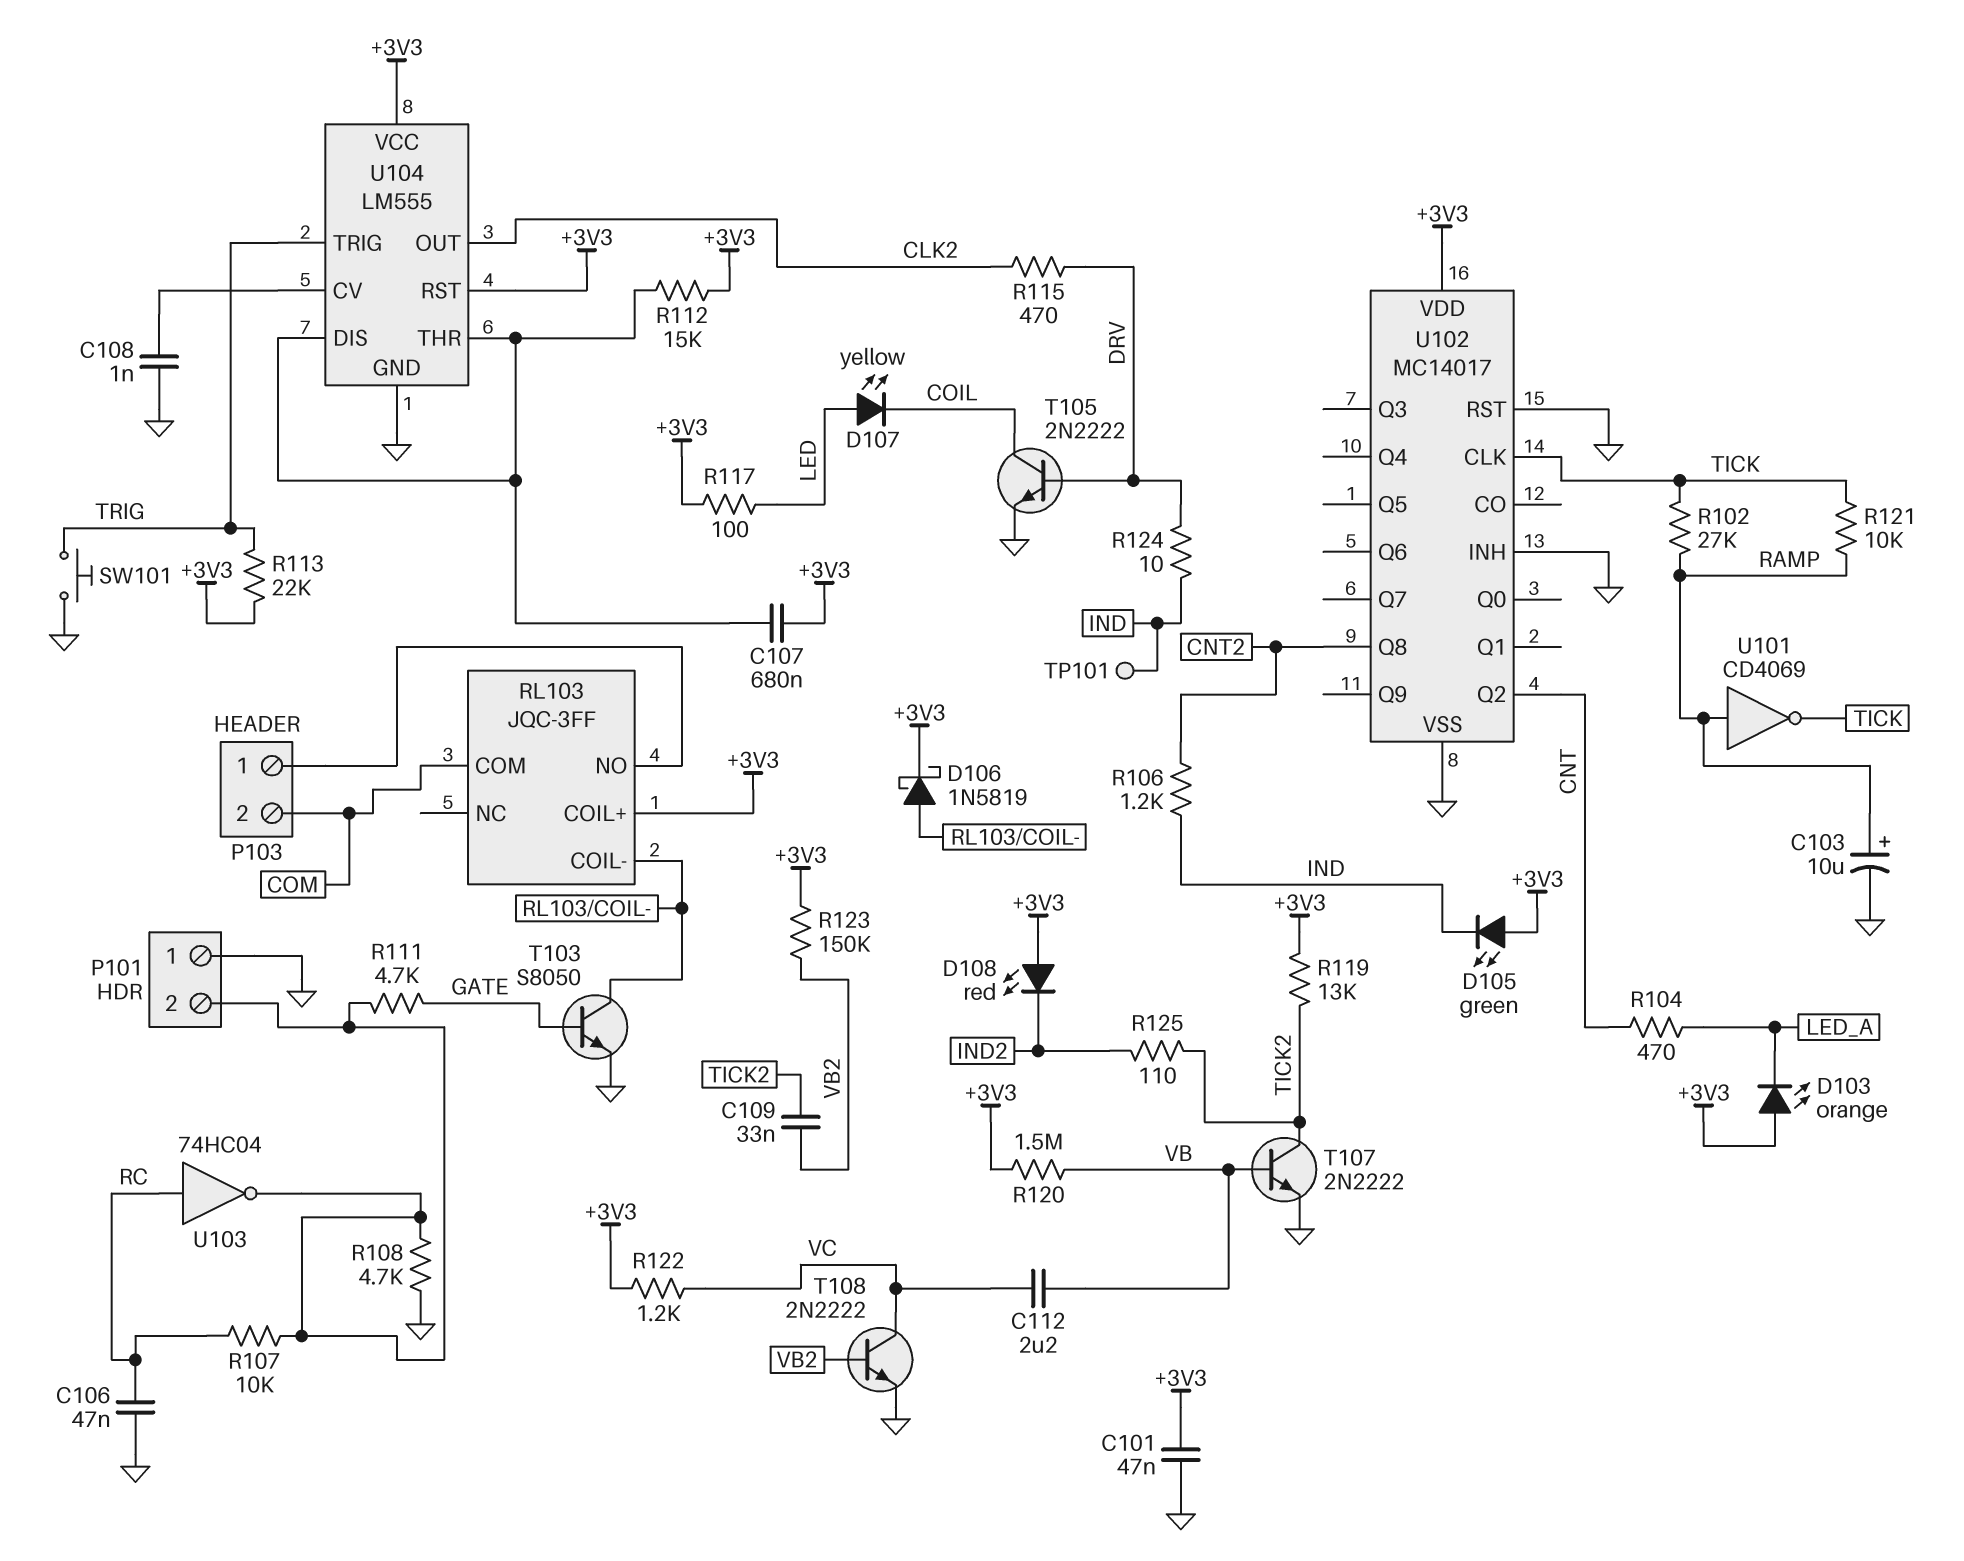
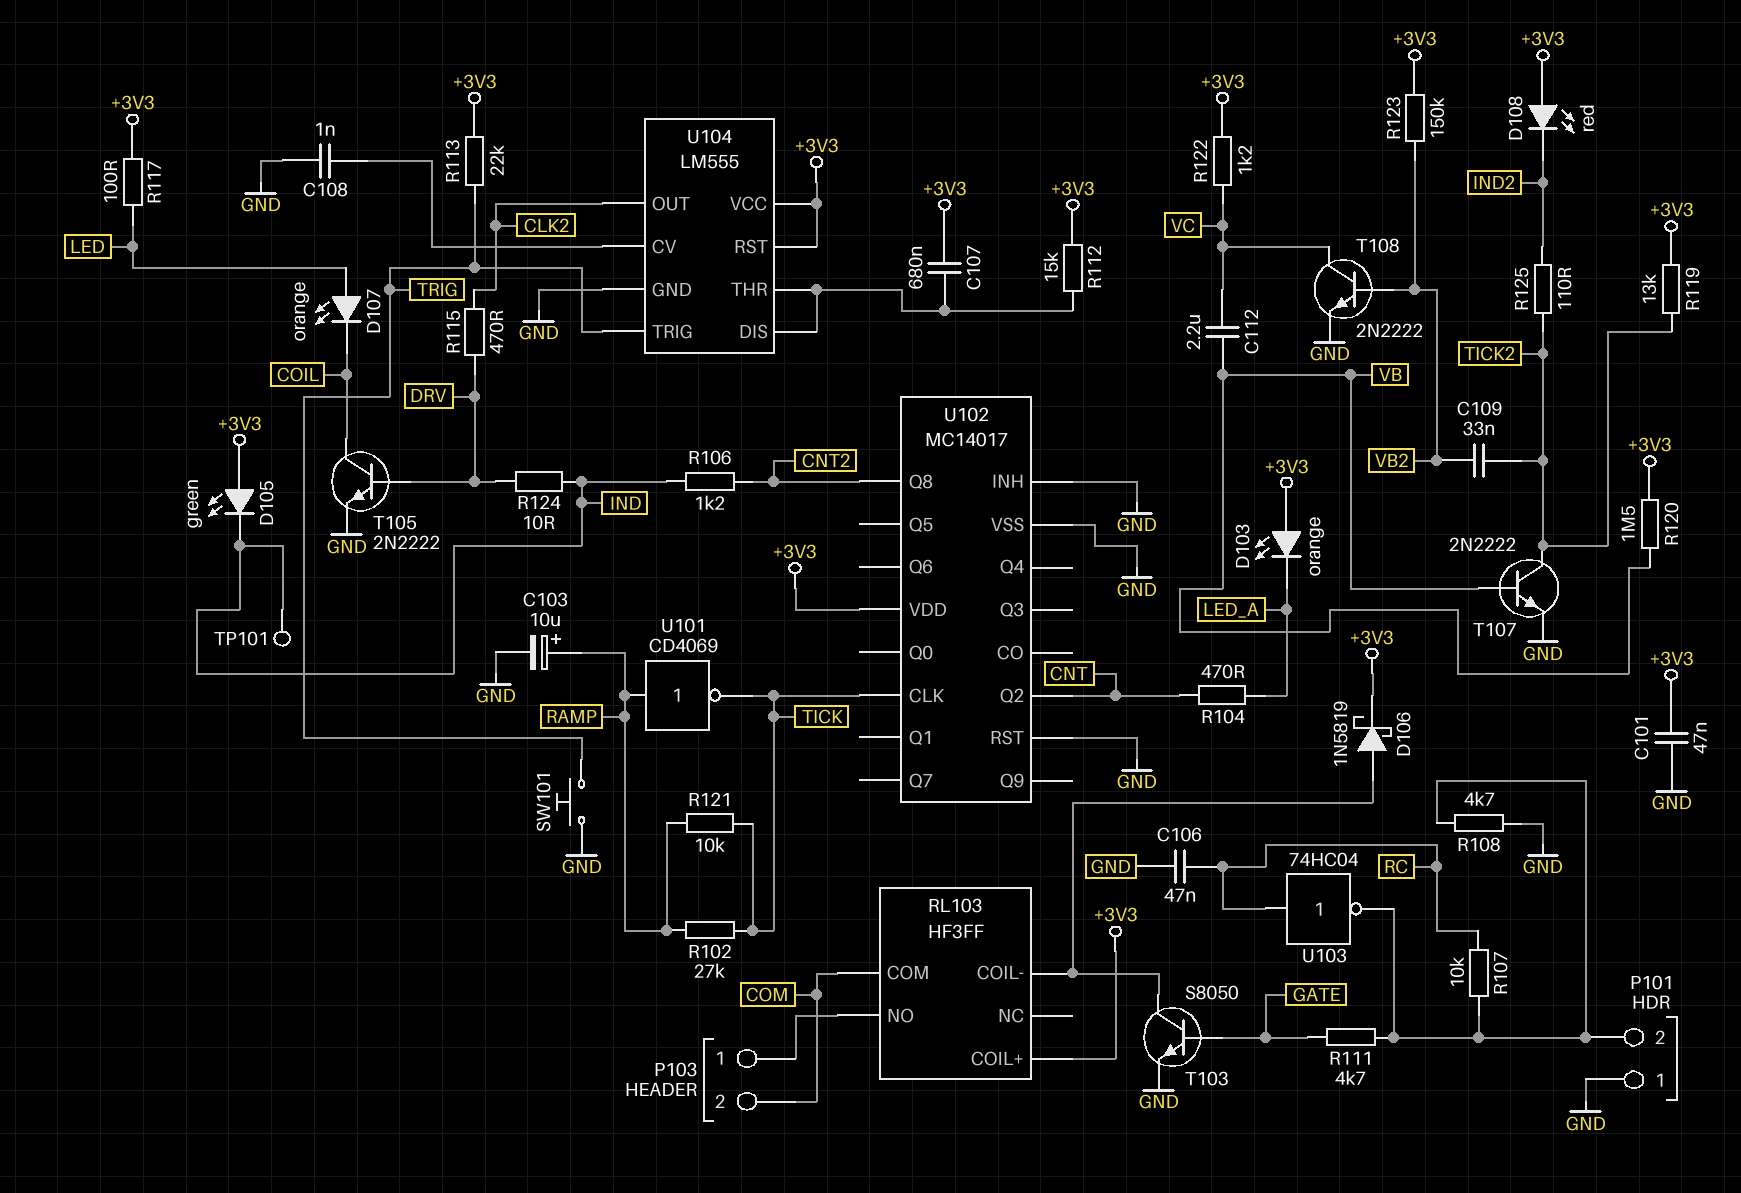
D107: LED yellow (A LED, K COIL) -> LED orange (A LED, K COIL)
RL103: JQC-3FF -> HF3FF

